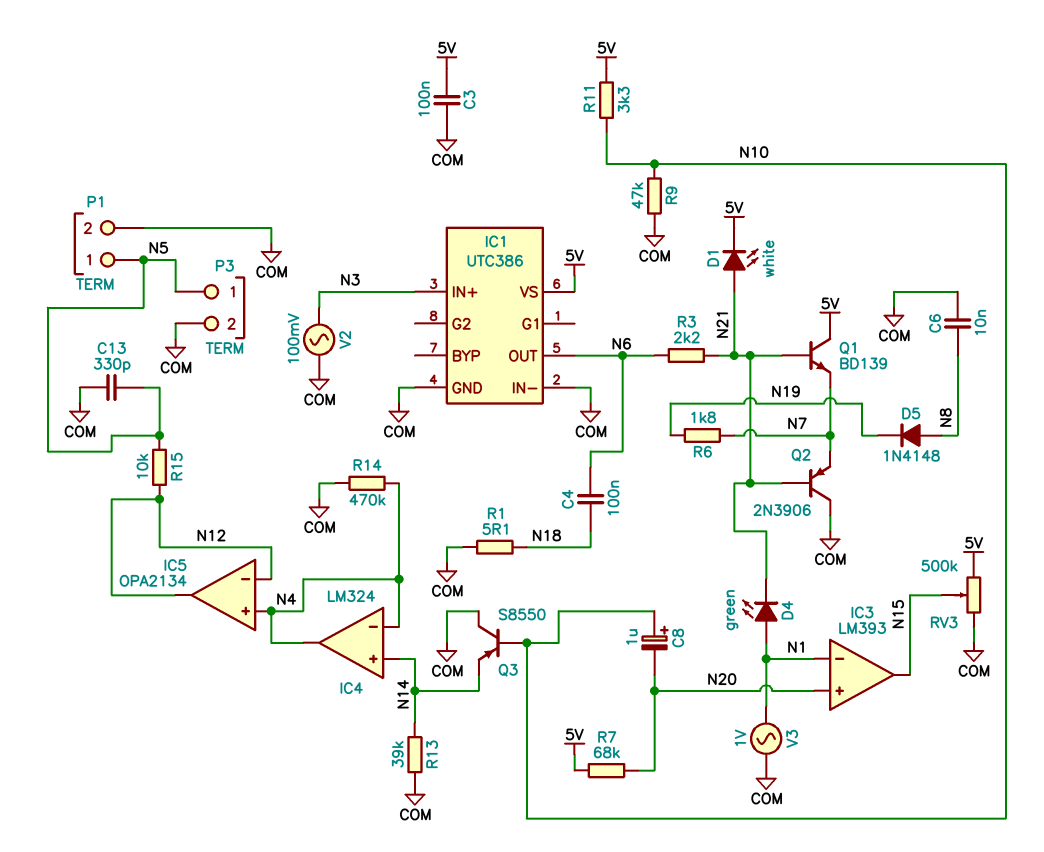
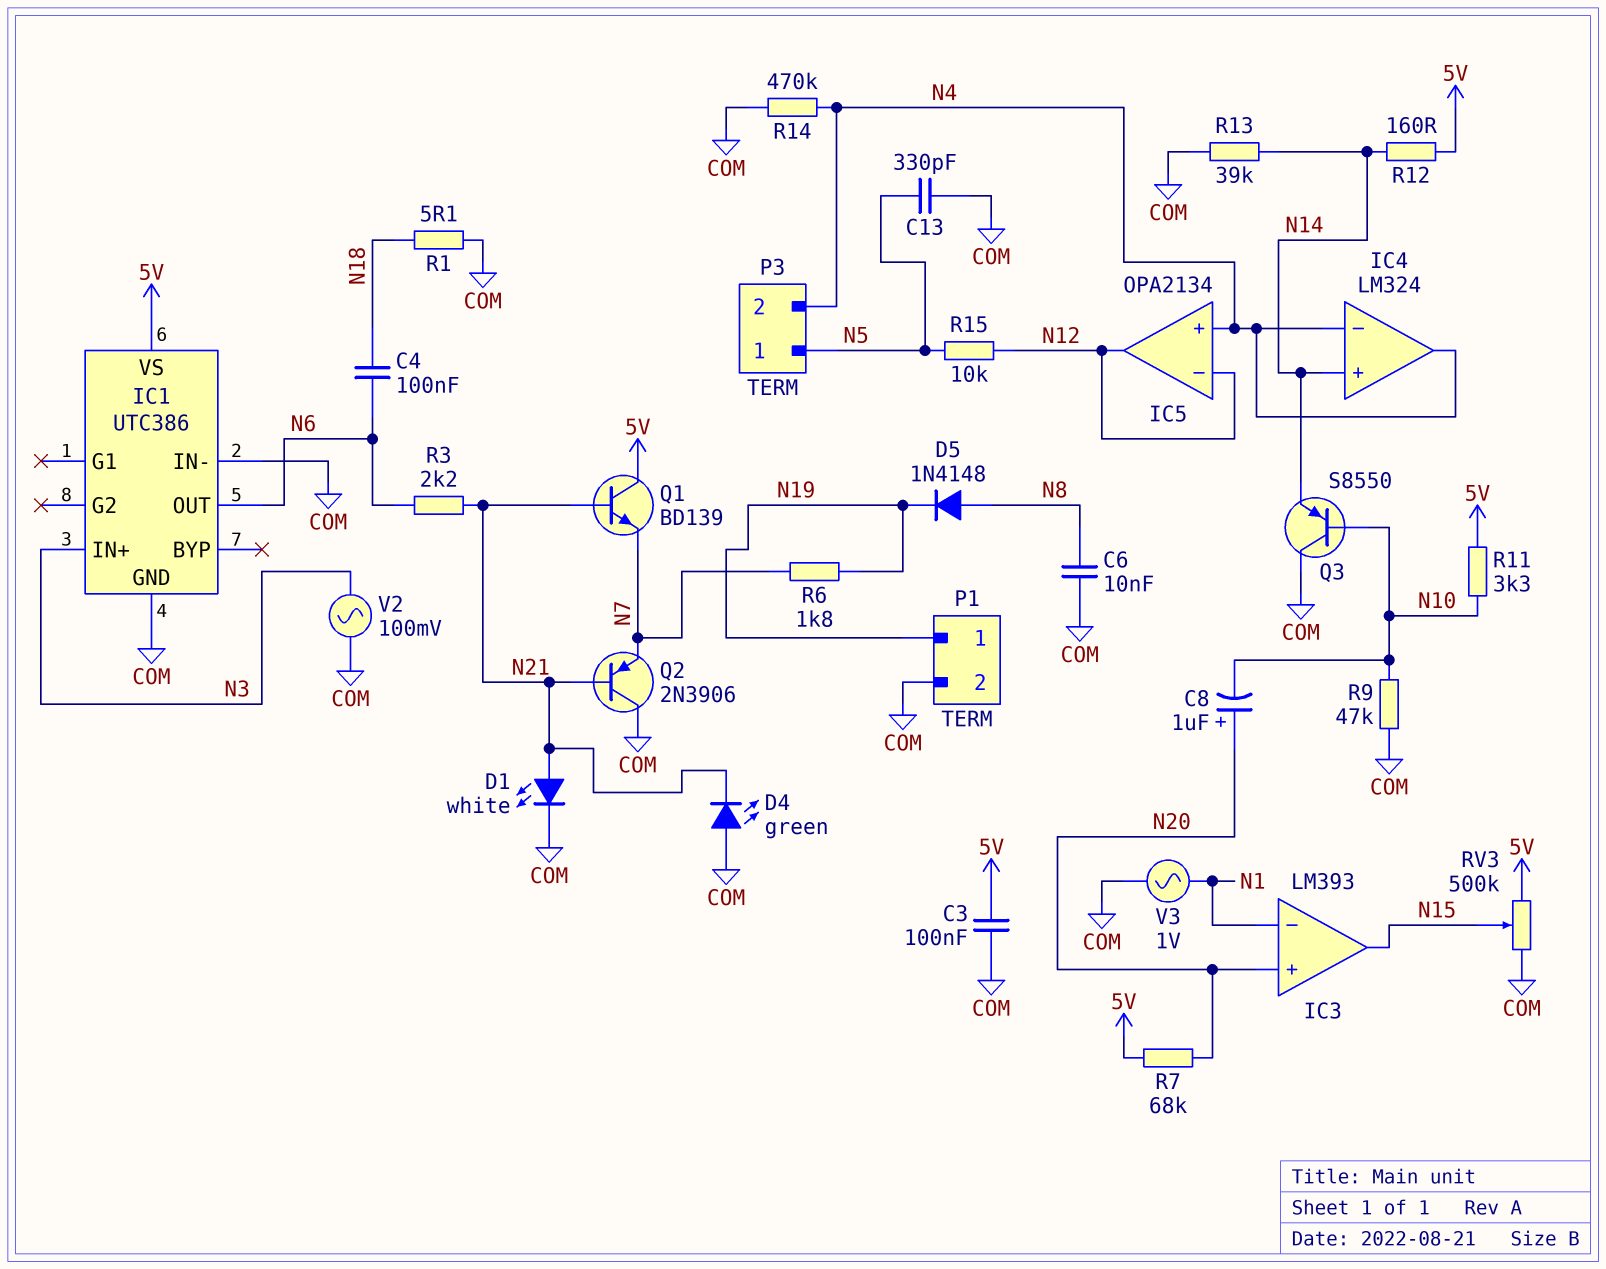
C8: 1uF (plus N10, minus N20) -> 1uF (plus N20, minus N10)
D1: LED white (A N21, K 5V) -> LED white (A N21, K COM)
D4: LED green (A N1, K N21) -> LED green (A COM, K N21)
P1 pin 1: N5 -> N19
P3 pin 2: COM -> N4
R12: none -> 160 (5V, N14)

